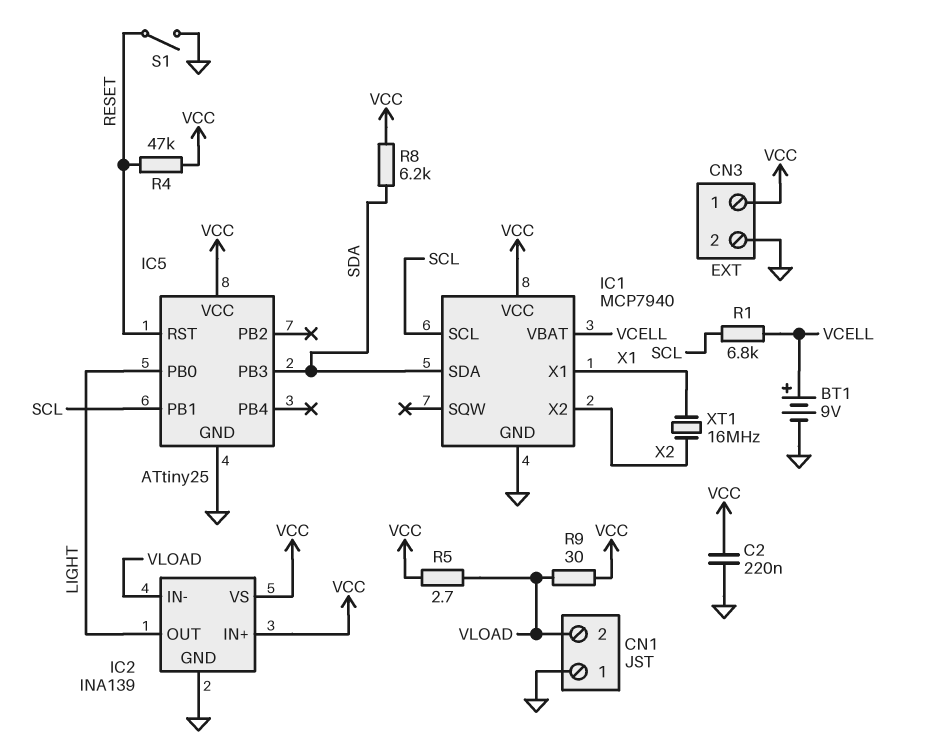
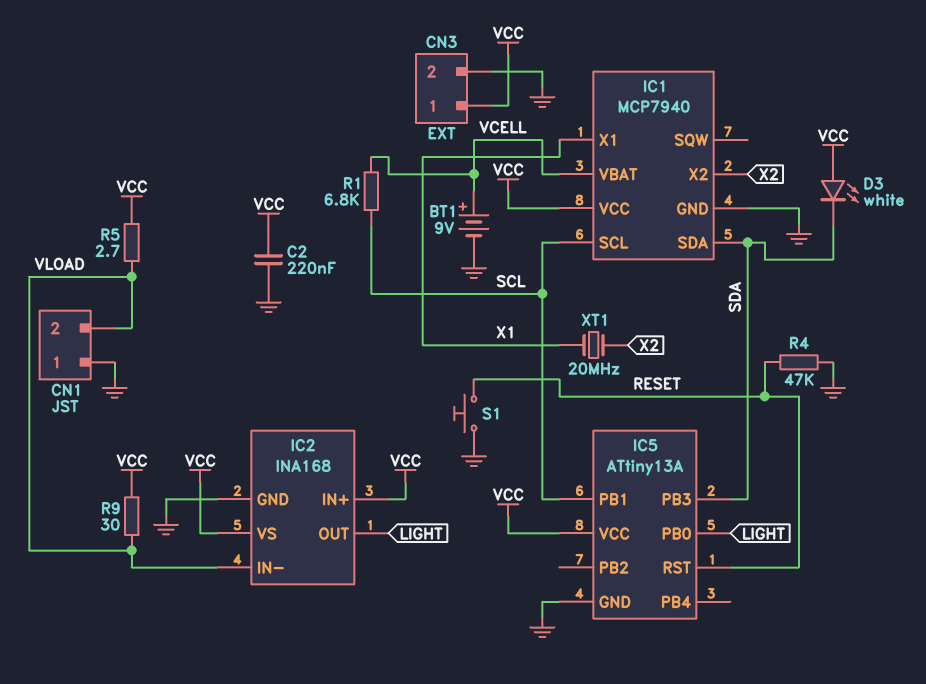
D3: none -> LED white (A VCC, K SDA)
IC2: INA139 -> INA168
IC5: ATtiny25 -> ATtiny13A
R4: 47k (RESET, VCC) -> 47k (GND, RESET)
R8: 6.2k (SDA, VCC) -> none
S1: switch (GND, RESET) -> button (GND, RESET)
XT1: 16MHz (X1, X2) -> 20MHz (X1, X2)

